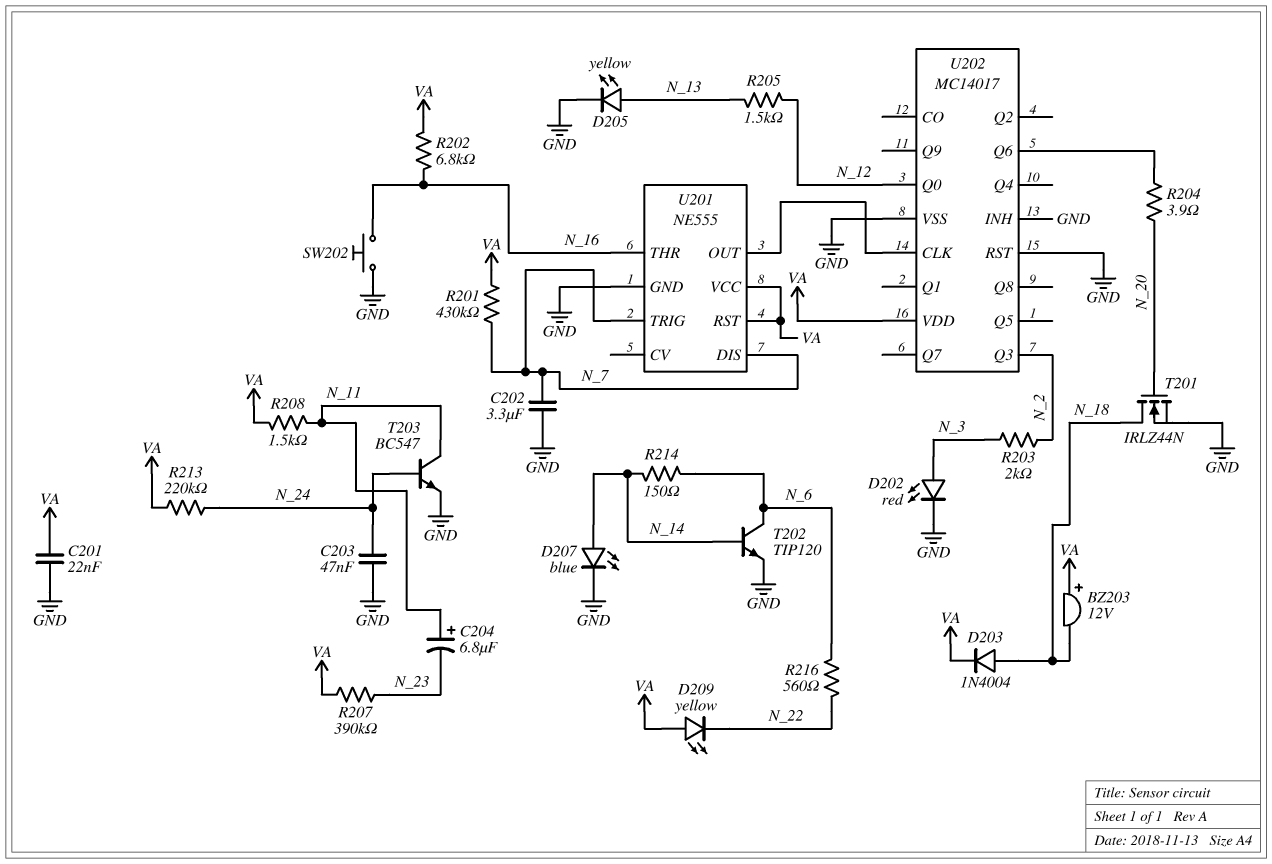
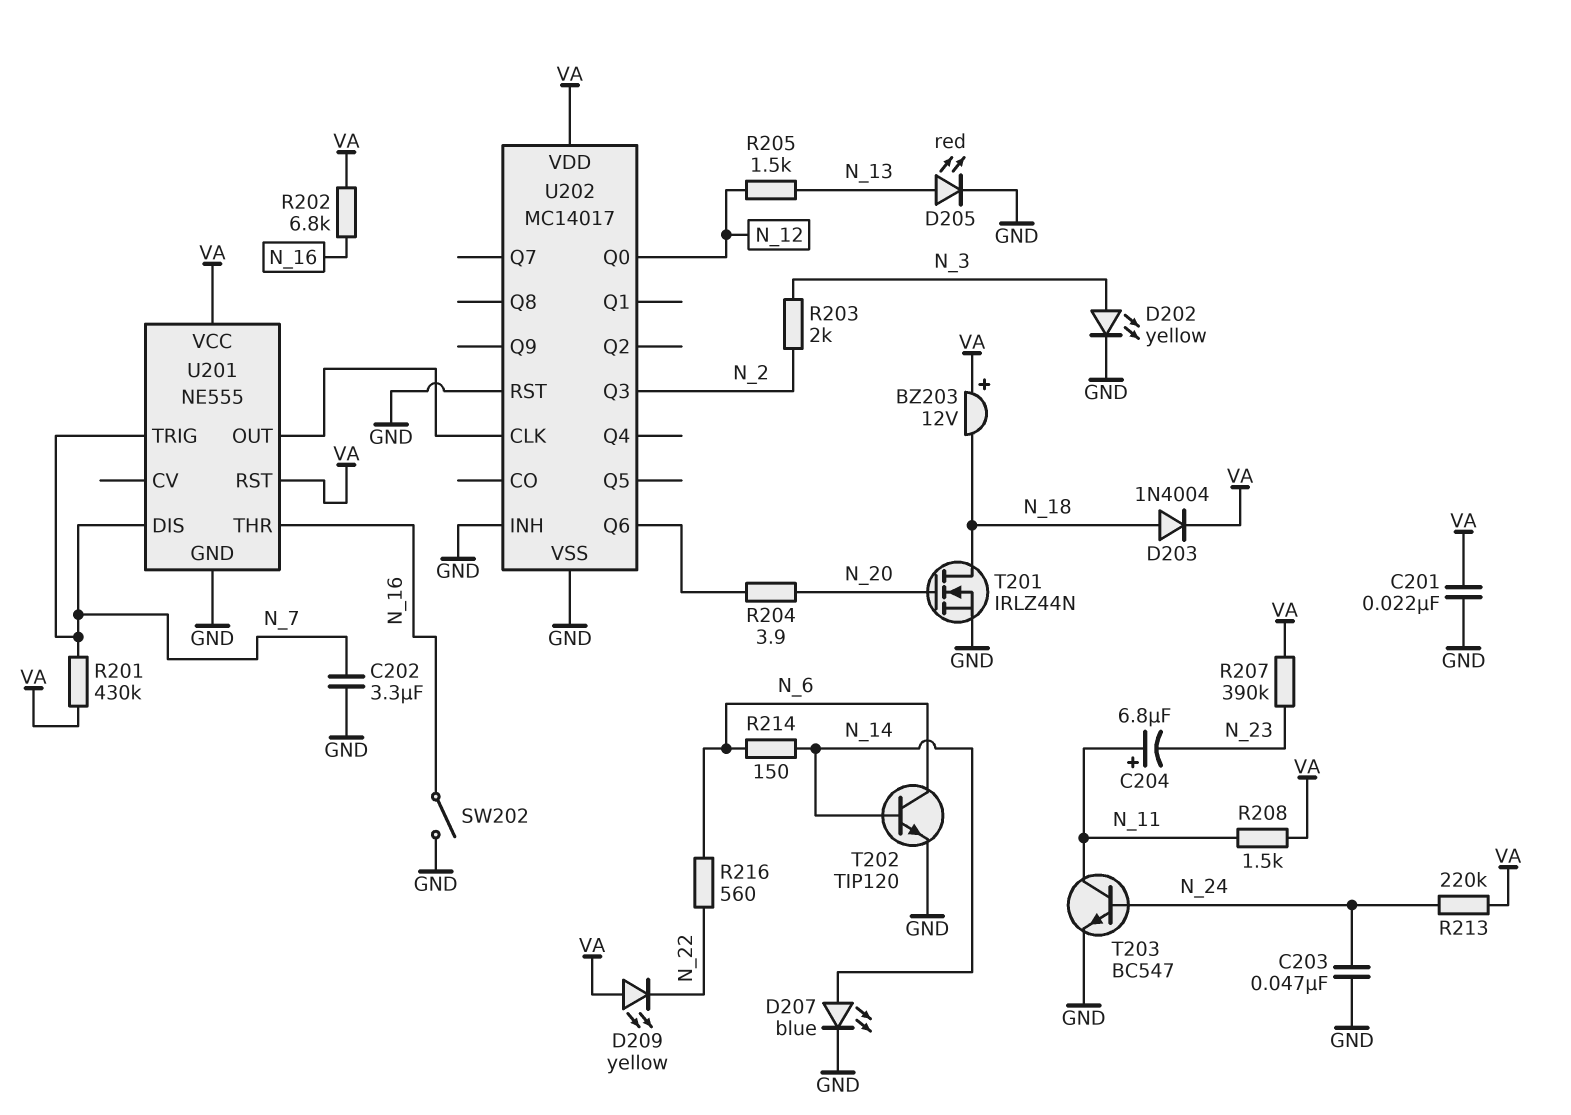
D202: LED red (A N_3, K GND) -> LED yellow (A N_3, K GND)
D205: LED yellow (A N_13, K GND) -> LED red (A N_13, K GND)
SW202: button (GND, N_16) -> switch (GND, N_16)

